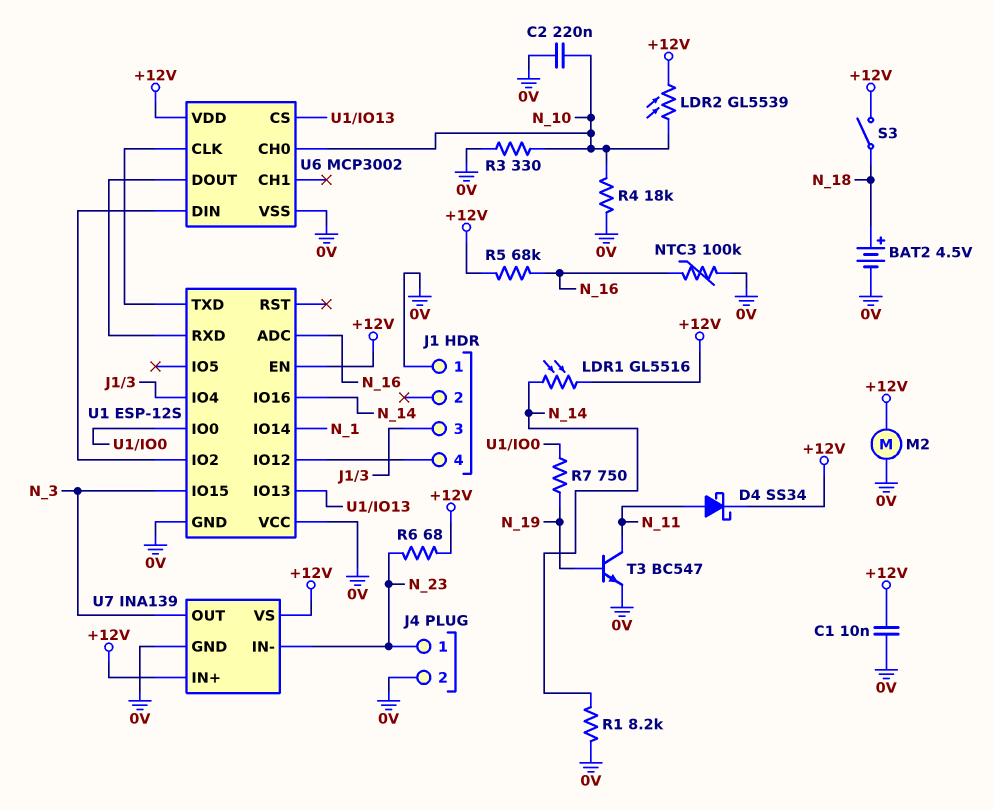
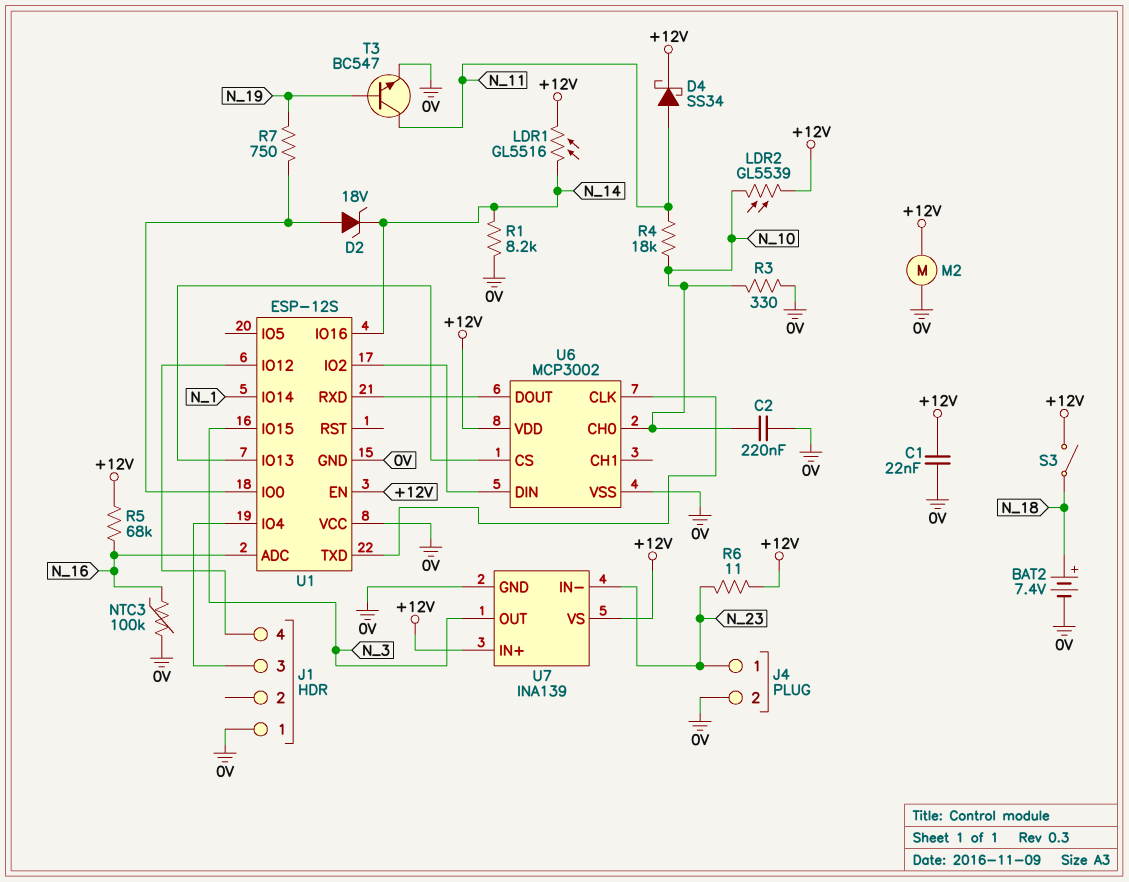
BAT2: 4.5V (plus N_18, minus 0V) -> 7.4V (plus N_18, minus 0V)
C1: 10nF (+12V, 0V) -> 22nF (+12V, 0V)
D2: none -> zener 18V (A U1/IO0, K N_14)
R4: 18k (0V, N_10) -> 18k (N_10, N_11)
R6: 68 (+12V, N_23) -> 11 (+12V, N_23)

